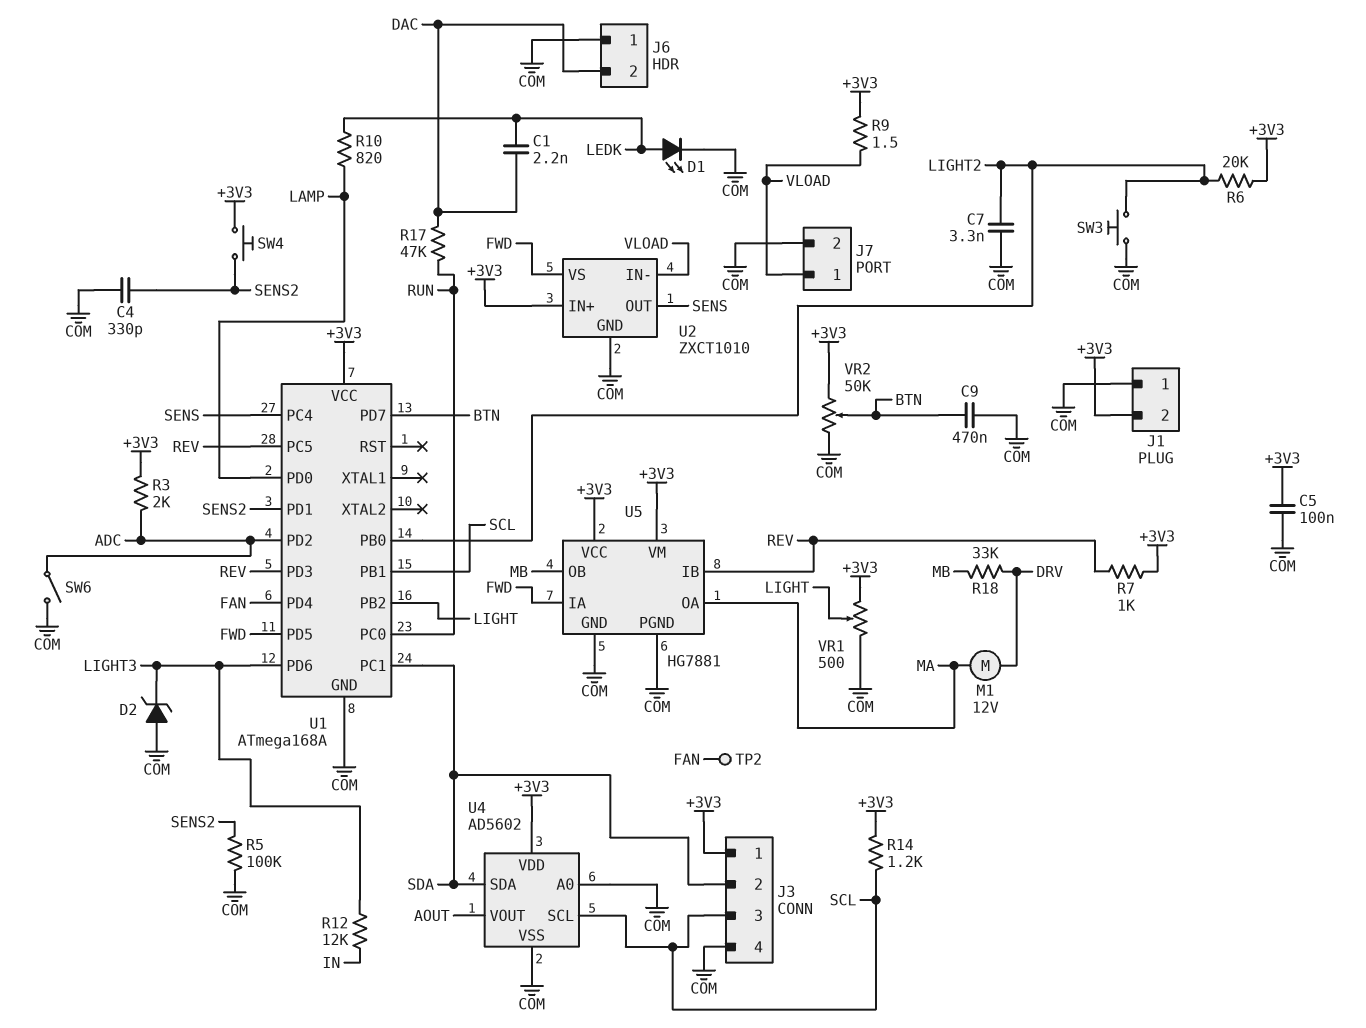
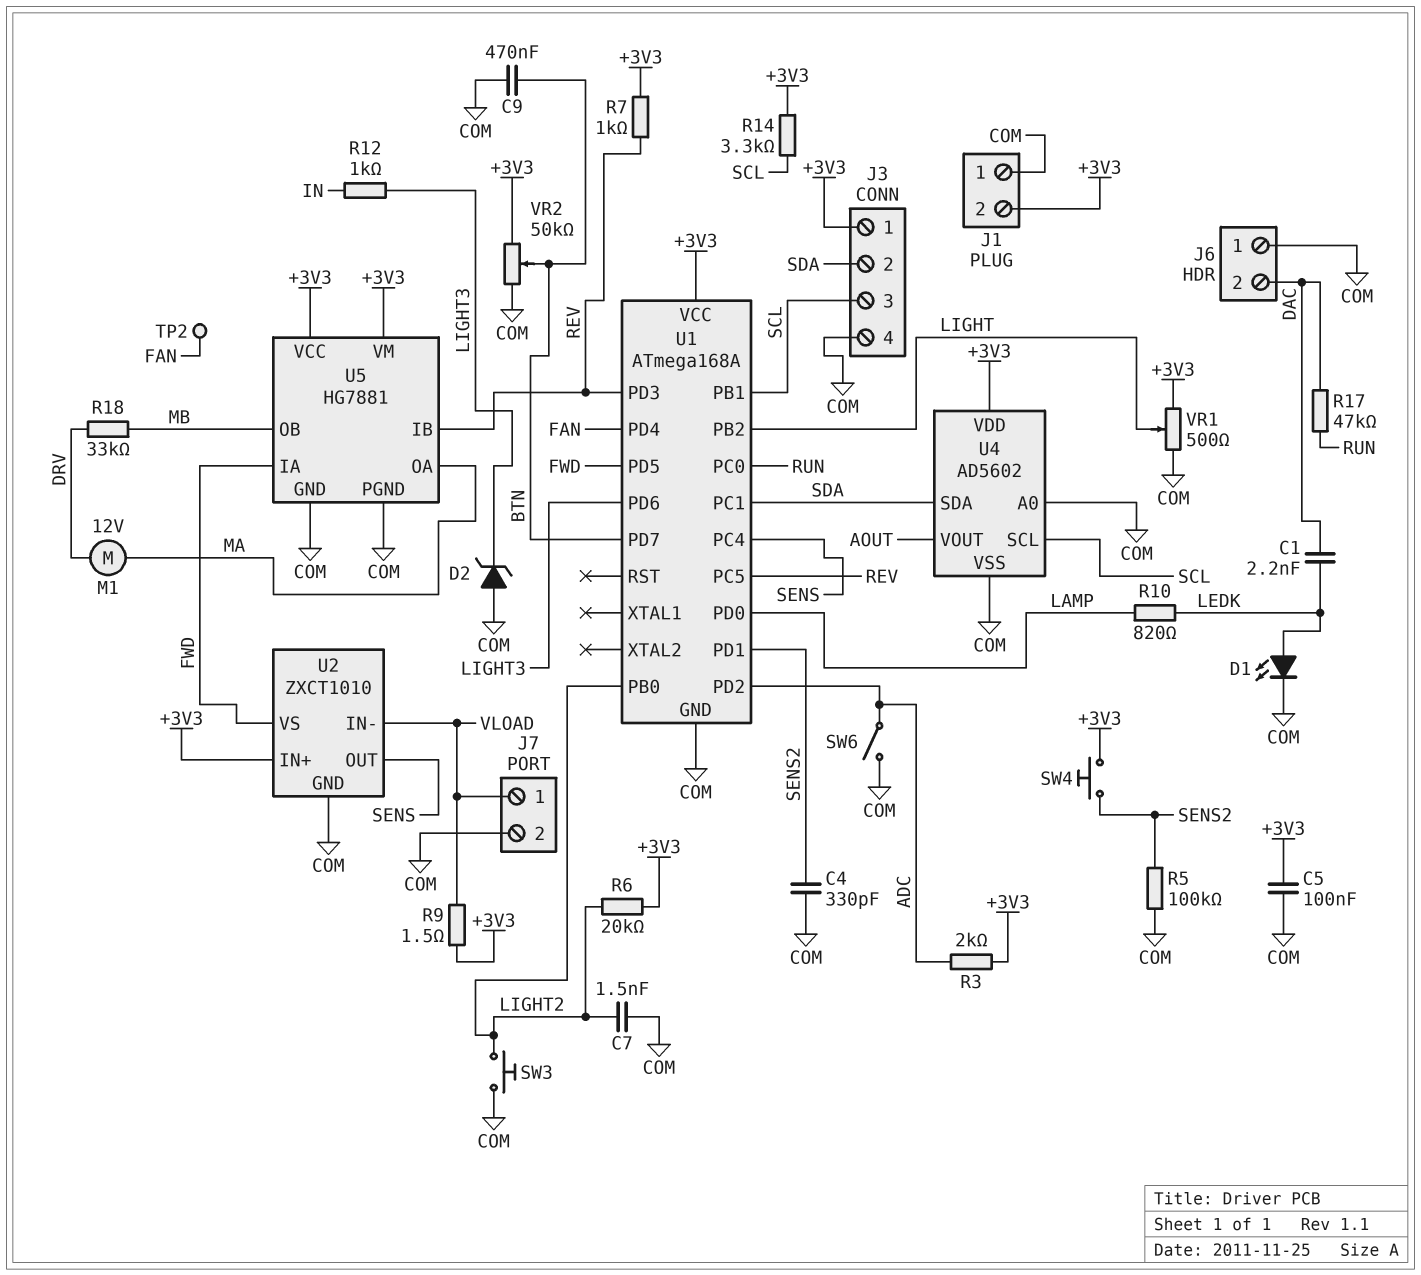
C7: 3.3nF (COM, LIGHT2) -> 1.5nF (COM, LIGHT2)
R12: 12k (IN, LIGHT3) -> 1k (IN, LIGHT3)
R14: 1.2k (+3V3, SCL) -> 3.3k (+3V3, SCL)

